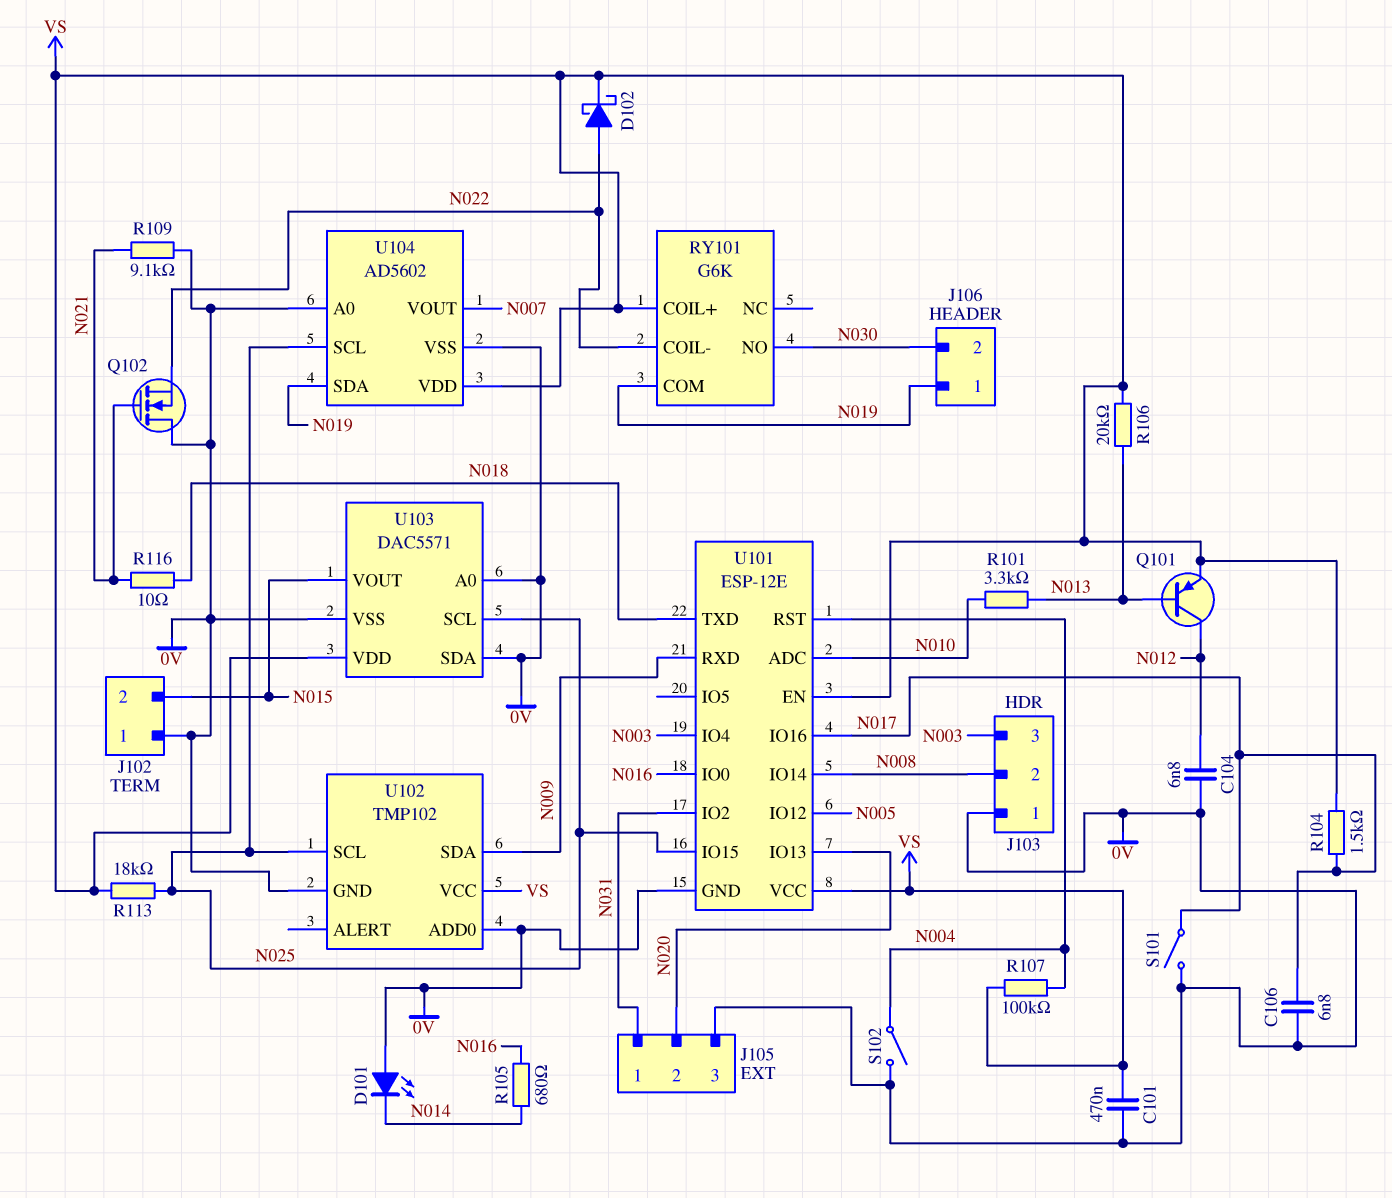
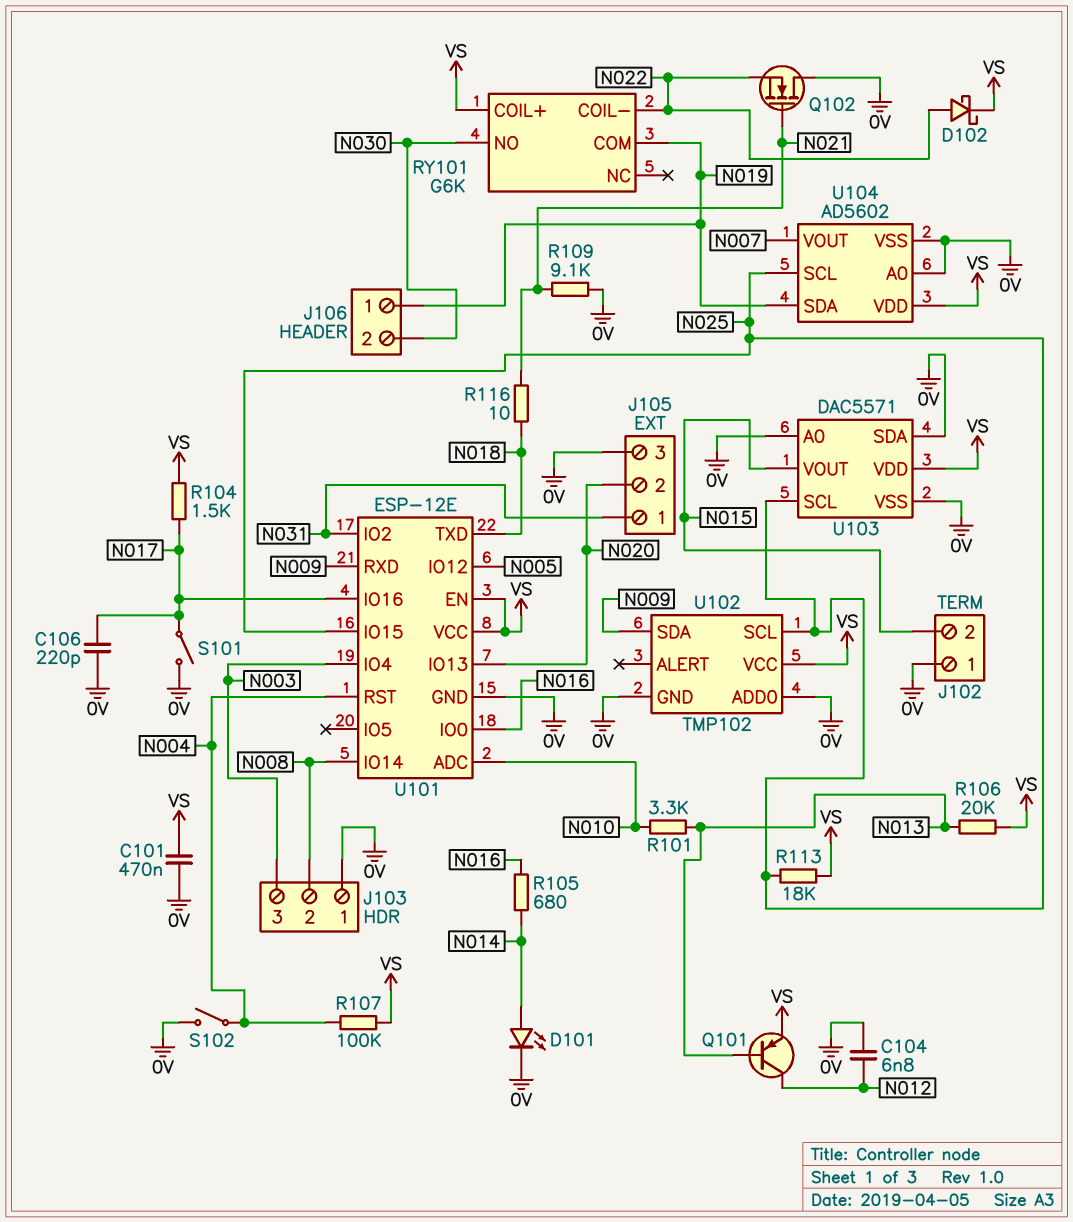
C106: 6.8nF (0V, N017) -> 220pF (0V, N017)
D101: LED (A 0V, K N014) -> LED (A N014, K 0V)

